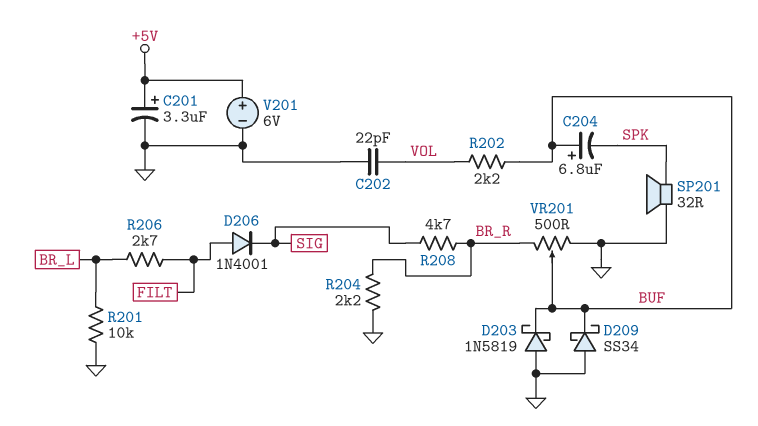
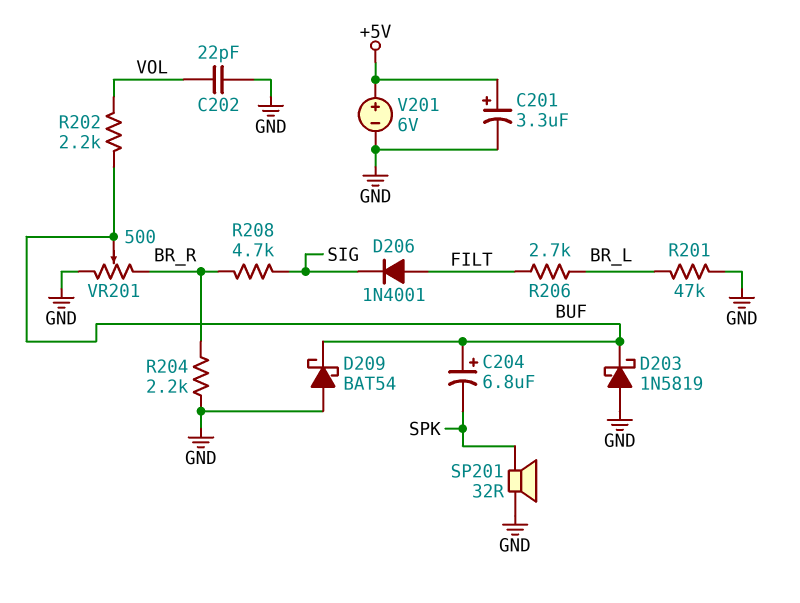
D209: schottky SS34 (A GND, K BUF) -> schottky BAT54 (A GND, K BUF)
R201: 10k (BR_L, GND) -> 47k (BR_L, GND)

